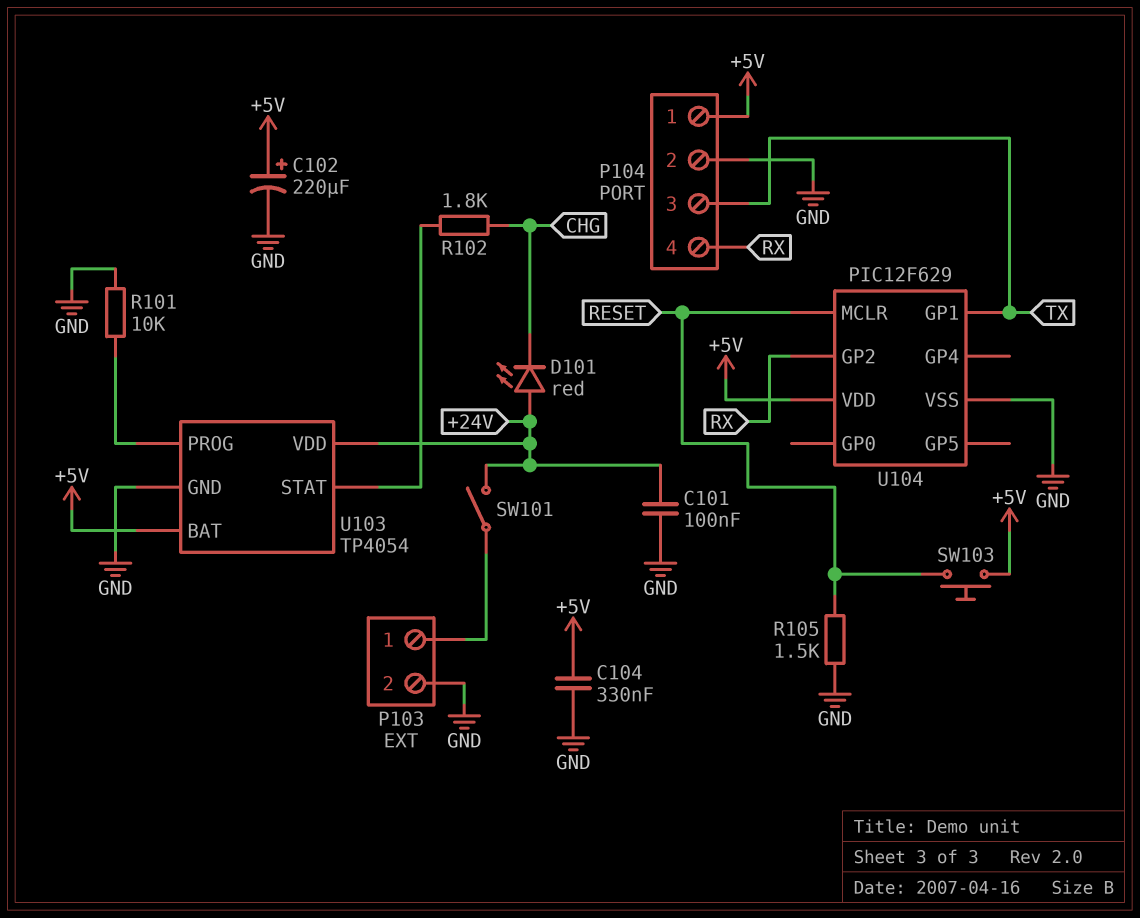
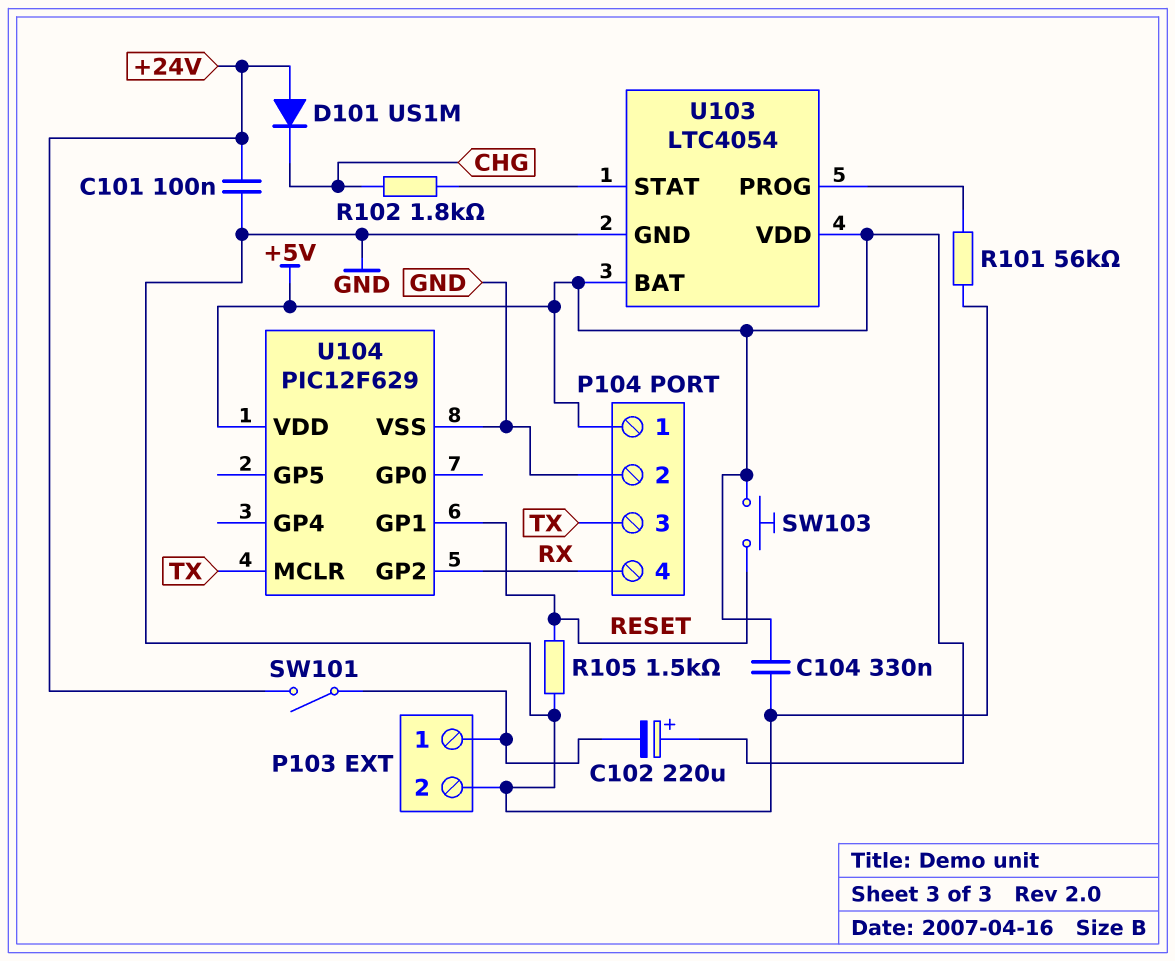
C102: 220uF (plus +5V, minus GND) -> 220uF (plus +5V, minus P103/1)
D101: LED red (A +24V, K CHG) -> diode US1M (A +24V, K CHG)
R101: 10k (GND, U103/PROG) -> 56k (GND, U103/PROG)
U103: TP4054 -> LTC4054
U103 pin VDD: +24V -> +5V
U104 pin GP1: TX -> RESET
U104 pin MCLR: RESET -> TX

